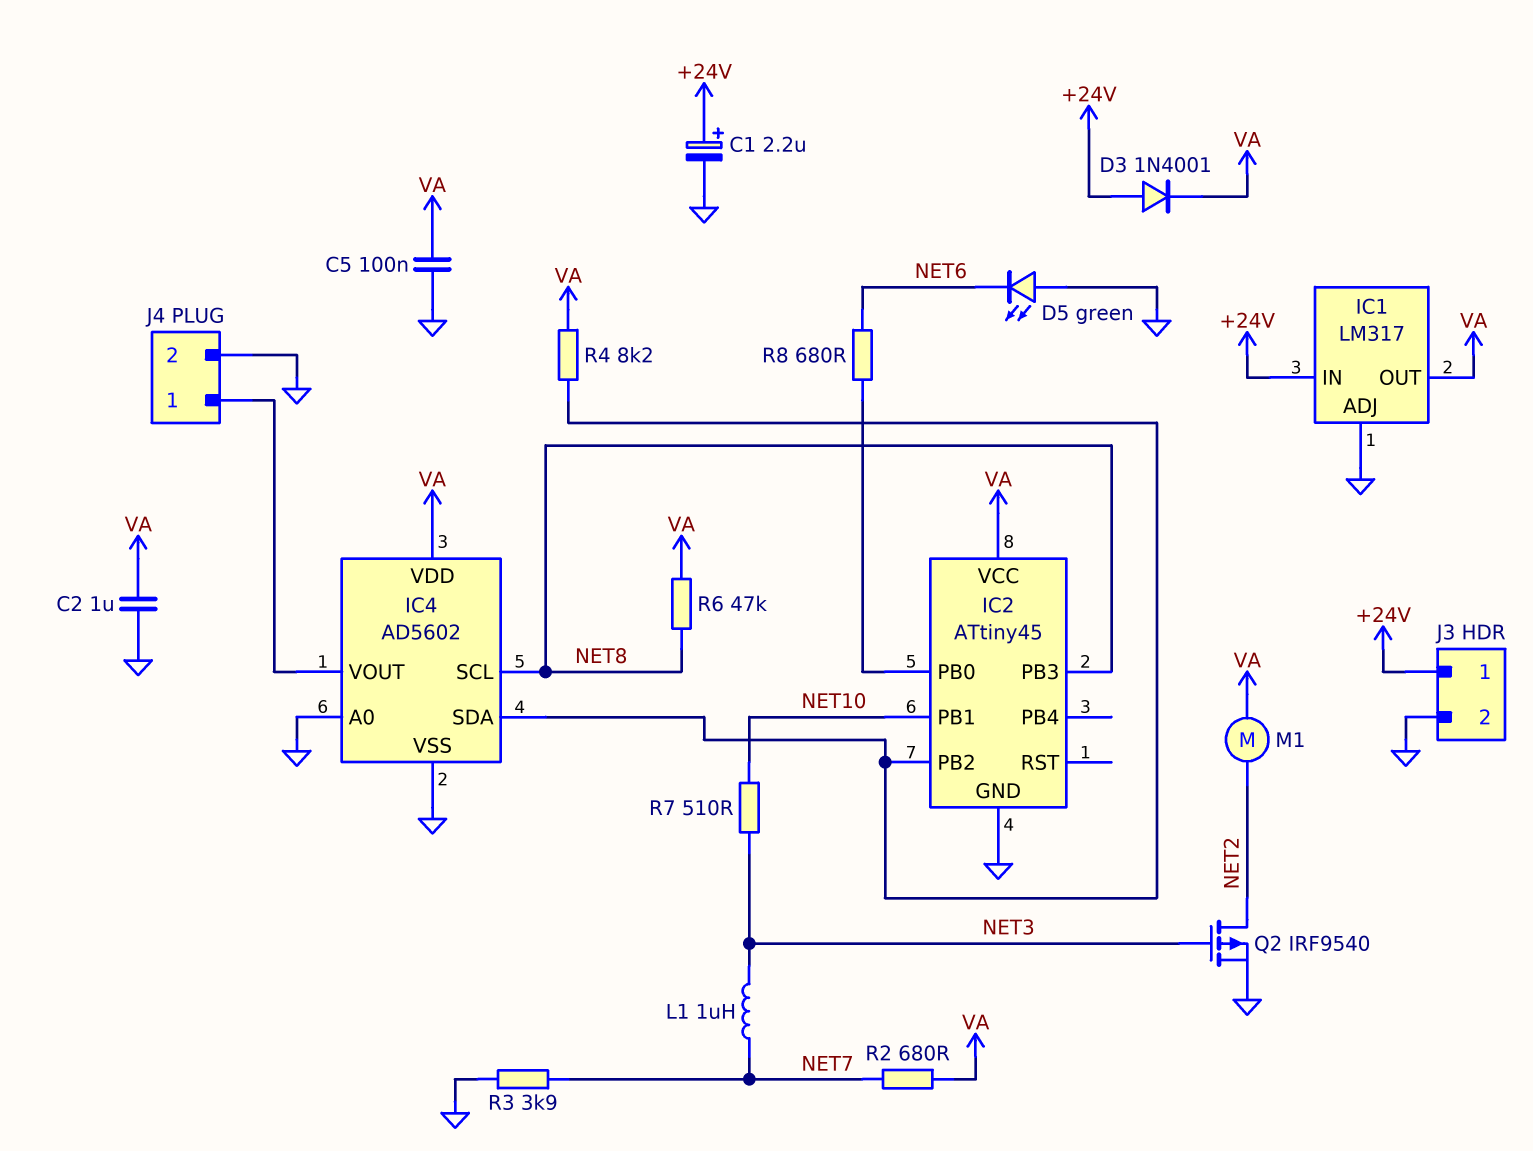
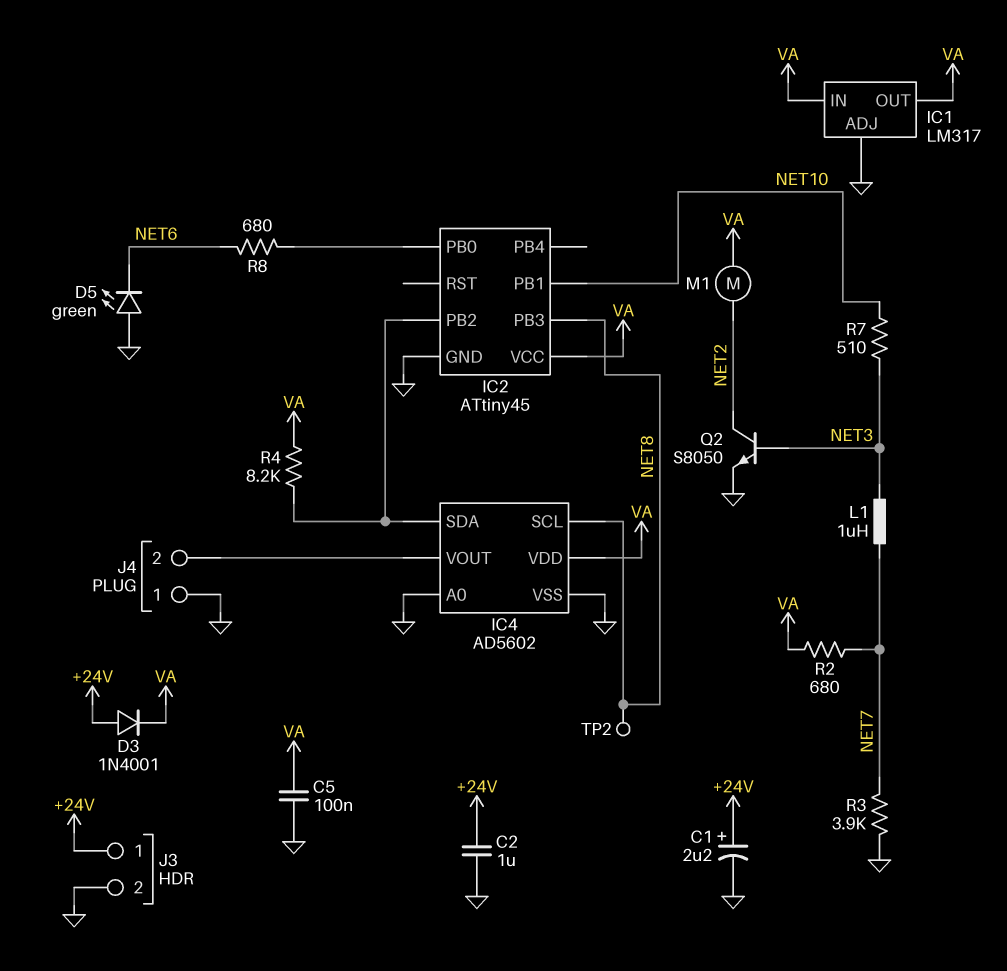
C2: 1uF (GND, VA) -> 1uF (+24V, GND)
IC1 pin IN: +24V -> VA
J4 pin 1: IC4/VOUT -> GND
J4 pin 2: GND -> IC4/VOUT
Q2: PMOS IRF9540 (G NET3, D NET2, S GND) -> NPN S8050 (B NET3, C NET2, E GND)
R6: 47k (NET8, VA) -> none
TP2: none -> test point (NET8)

